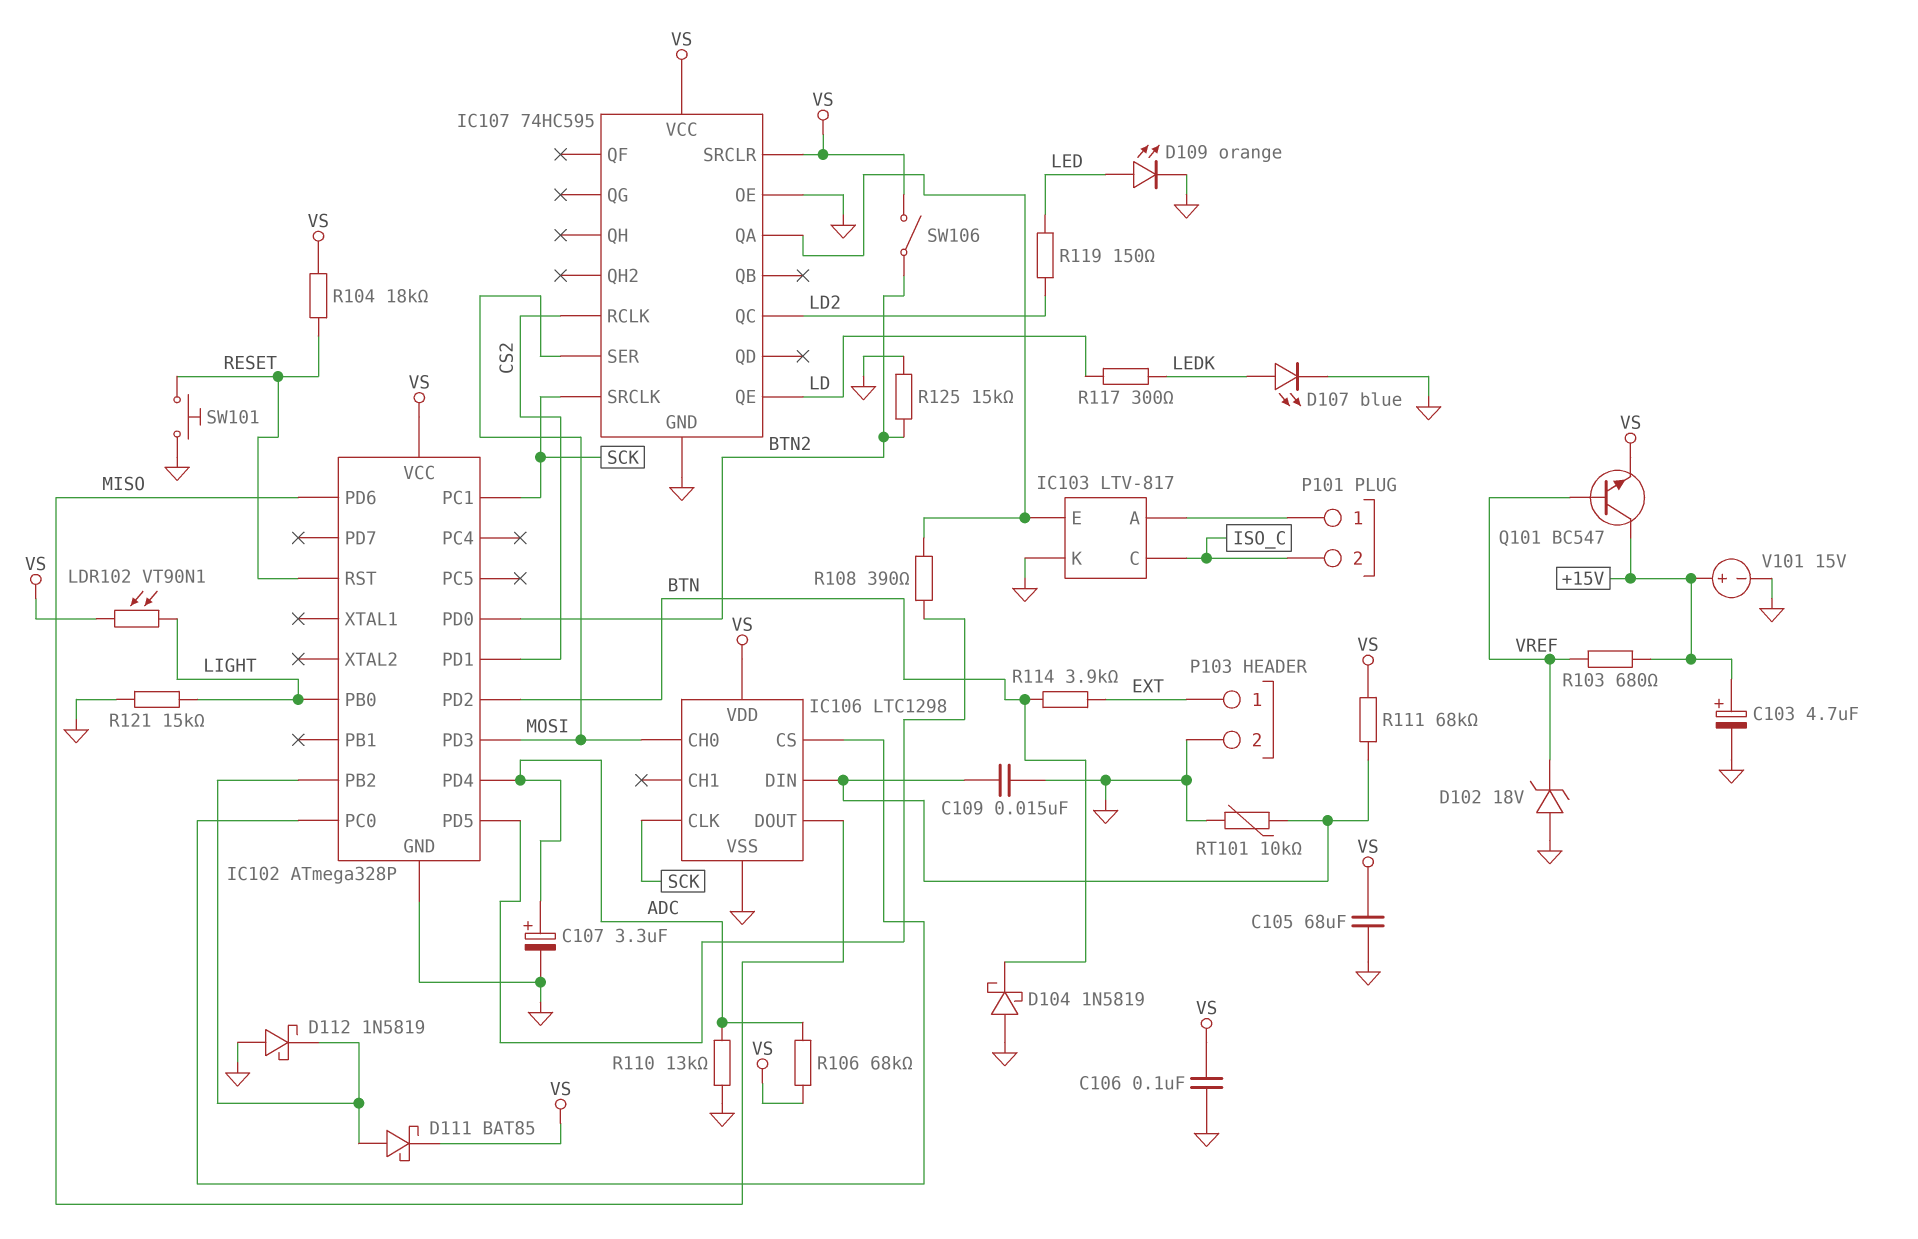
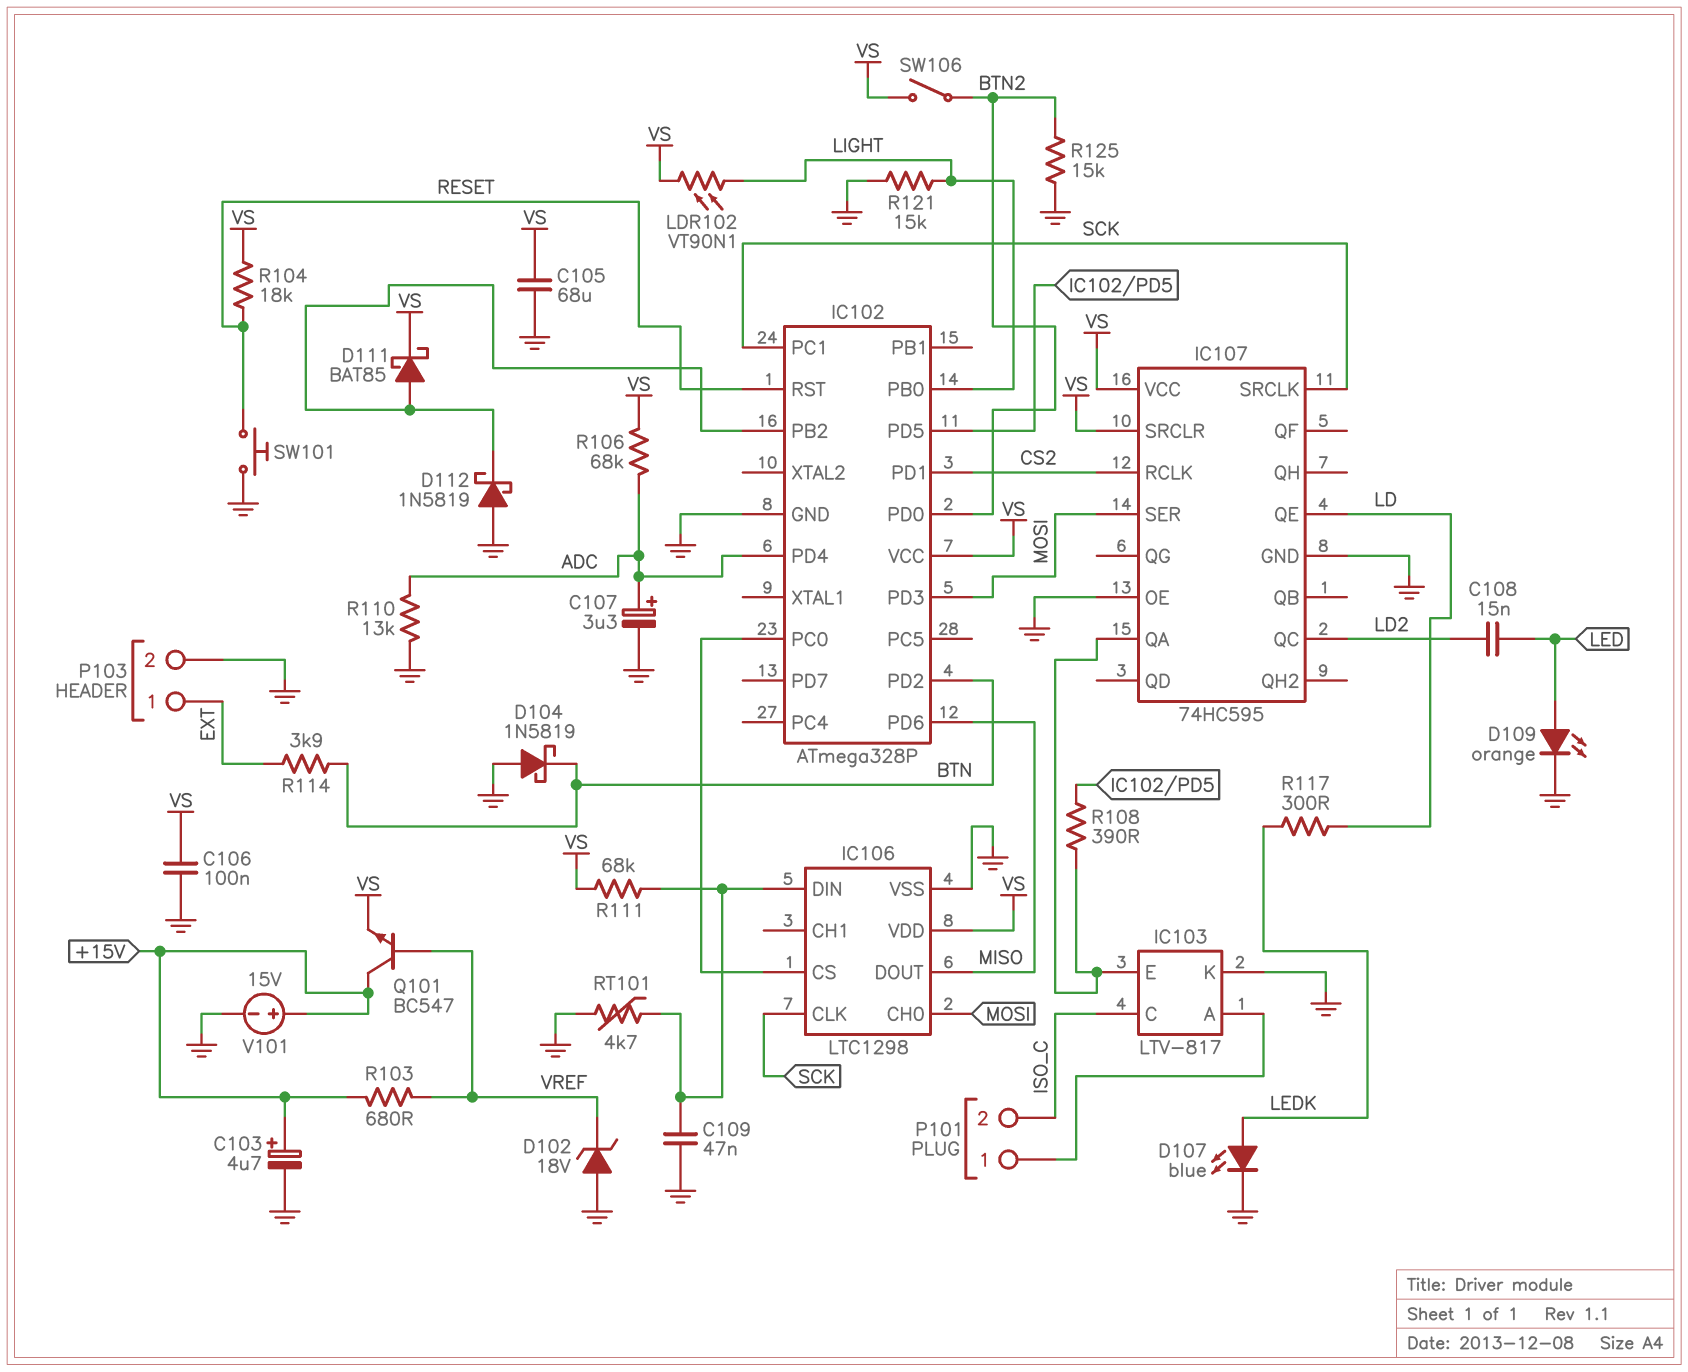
C108: none -> 15nF (LD2, LED)
C109: 15nF (GND, IC106/DIN) -> 47nF (GND, IC106/DIN)
R119: 150 (LD2, LED) -> none
RT101: 10k (GND, IC106/DIN) -> 4.7k (GND, IC106/DIN)

